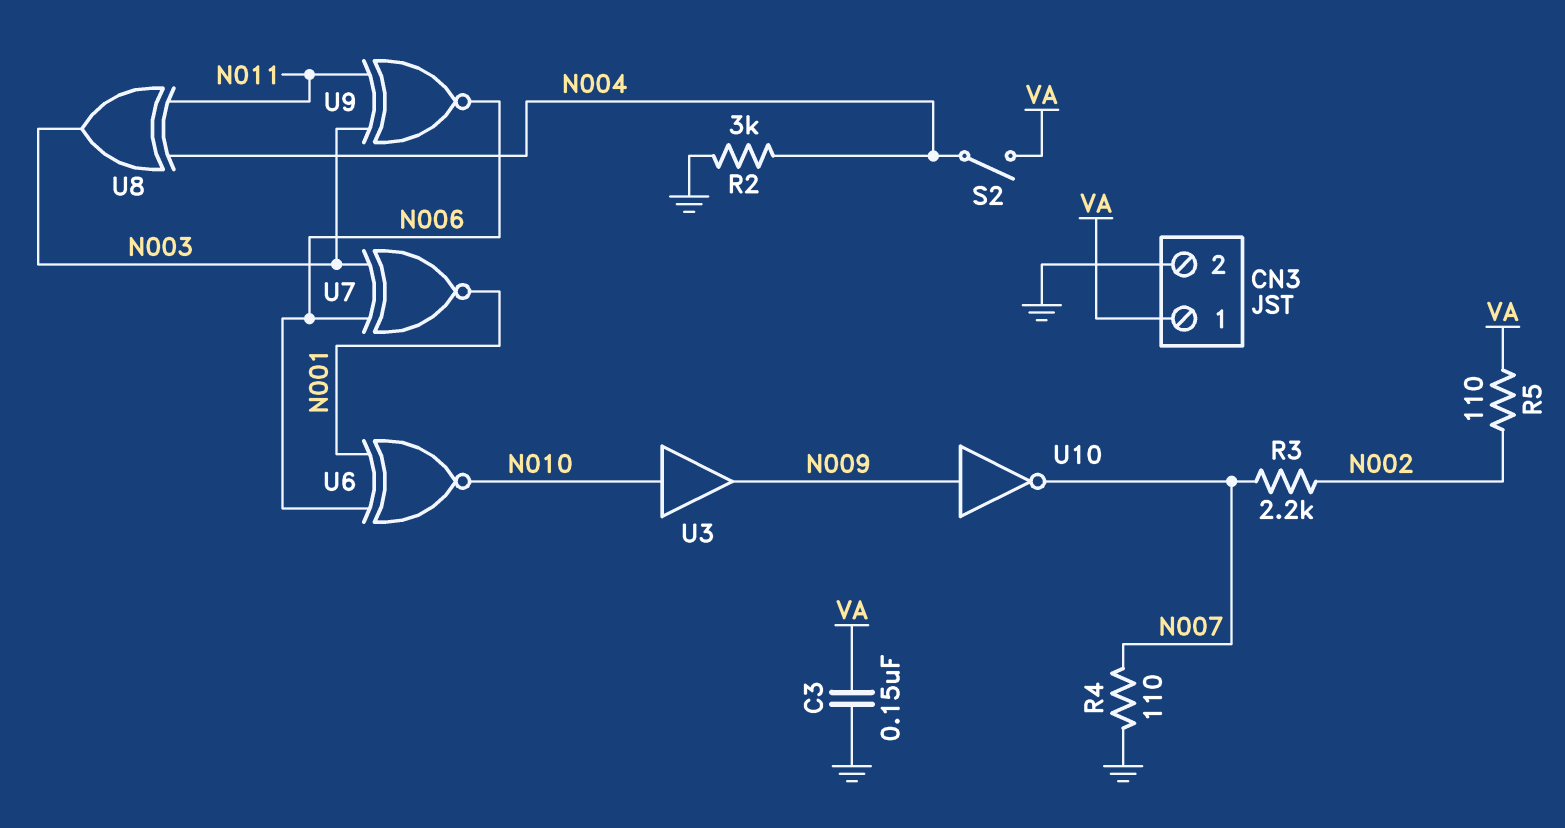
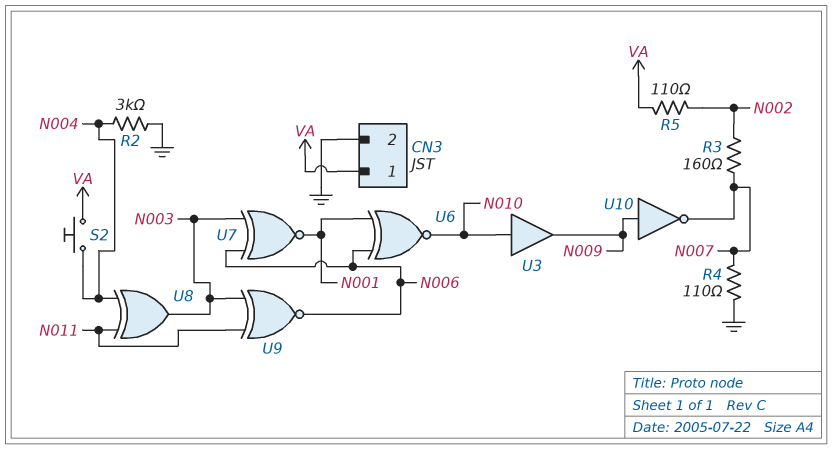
C3: 150nF (GND, VA) -> none
R3: 2.2k (N002, N007) -> 160 (N002, N007)
S2: switch (N004, VA) -> button (N004, VA)

